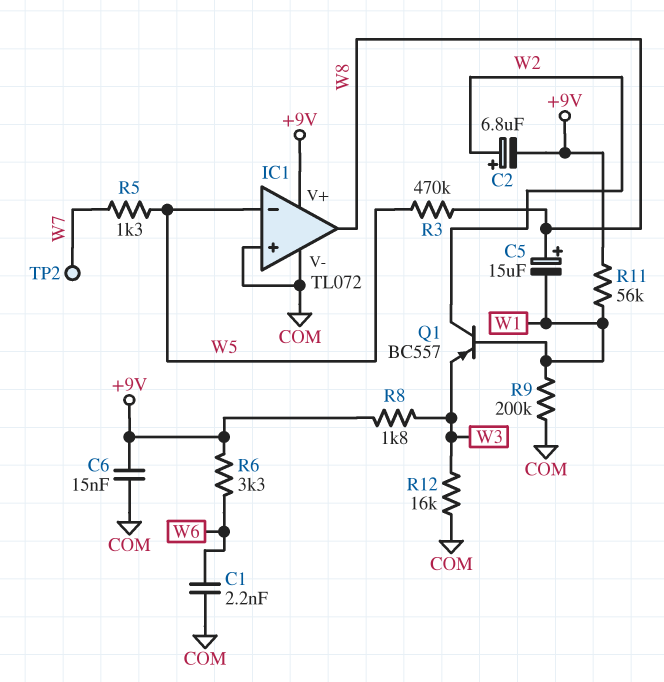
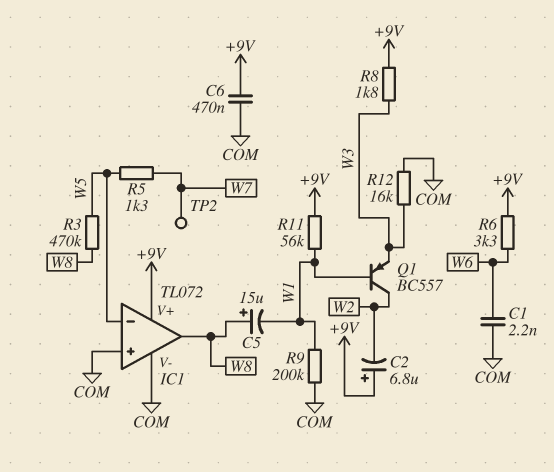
C2: 6.8uF (plus W2, minus +9V) -> 6.8uF (plus +9V, minus W2)
C6: 15nF (+9V, COM) -> 470nF (+9V, COM)

